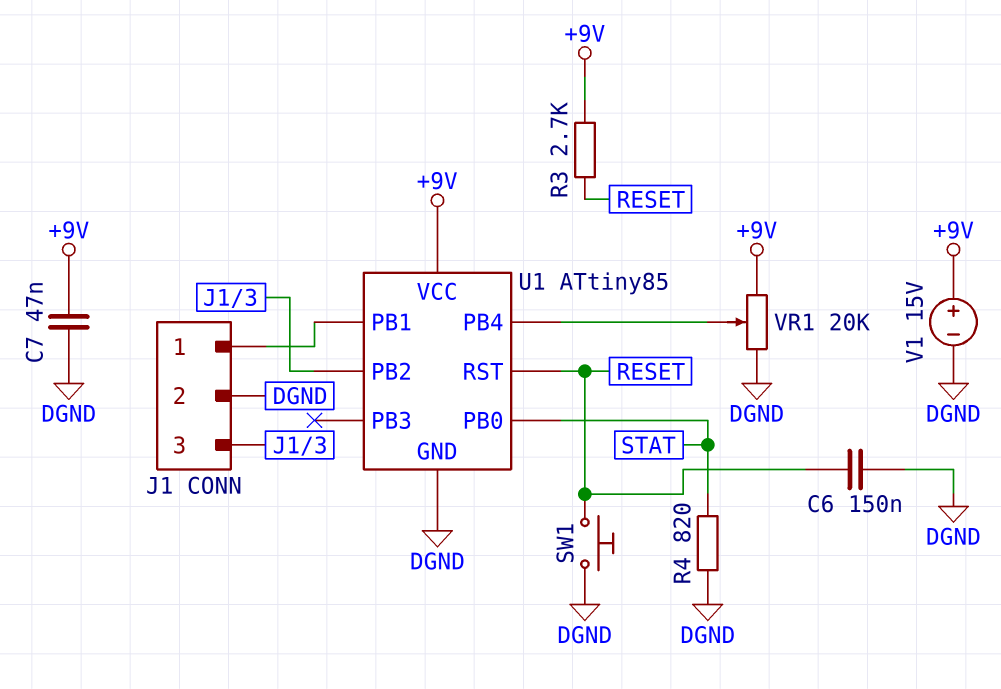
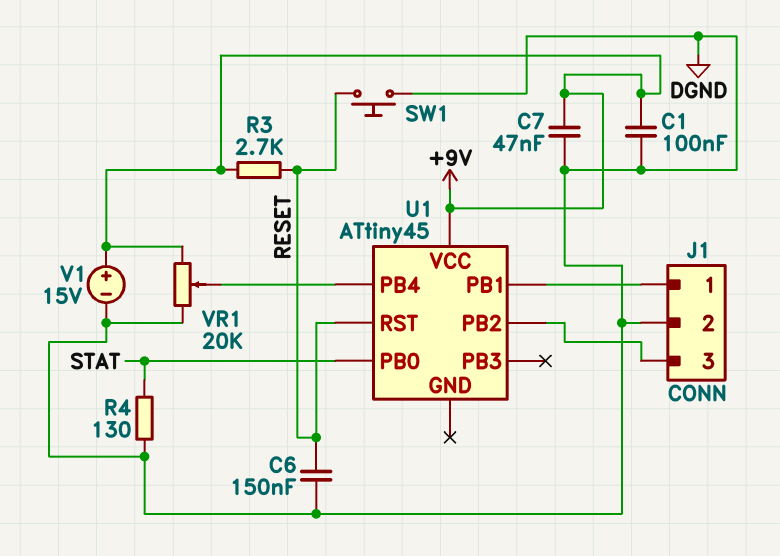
C1: none -> 100nF (+9V, DGND)
R4: 820 (DGND, STAT) -> 130 (DGND, STAT)
U1: ATtiny85 -> ATtiny45
U1 pin GND: DGND -> none

